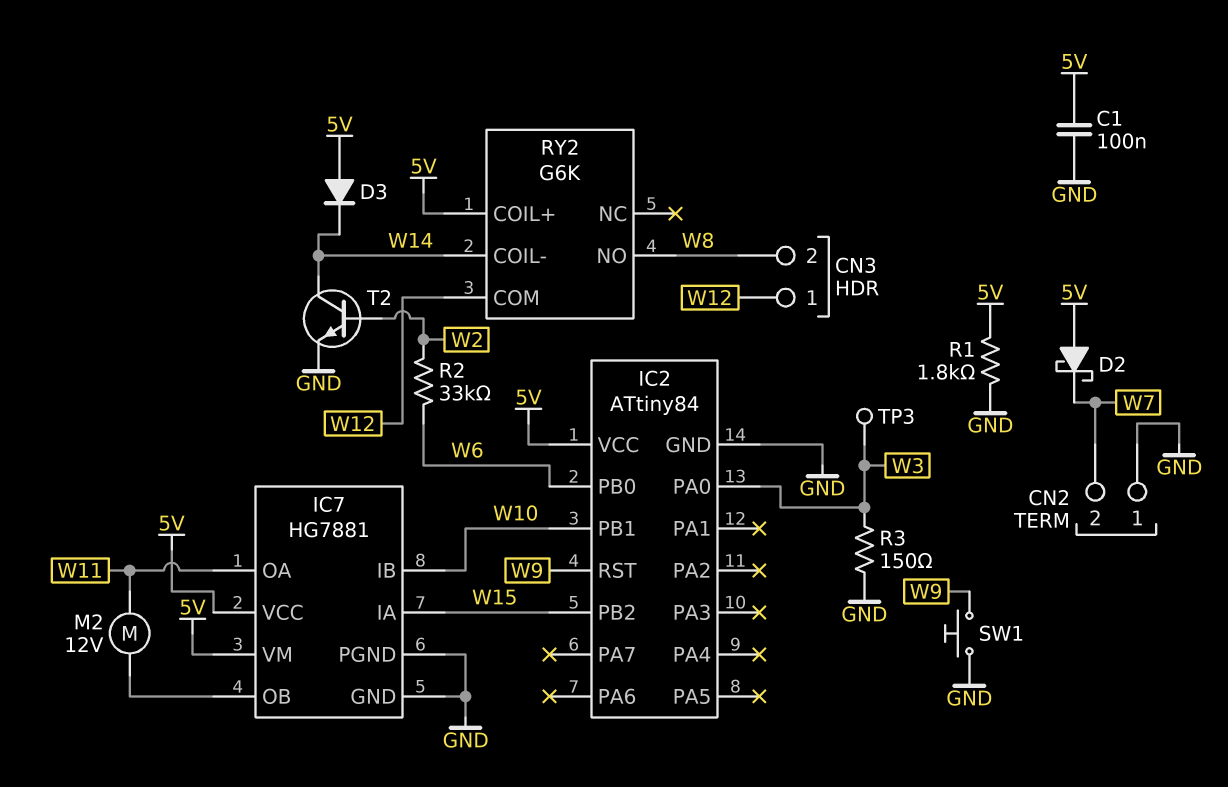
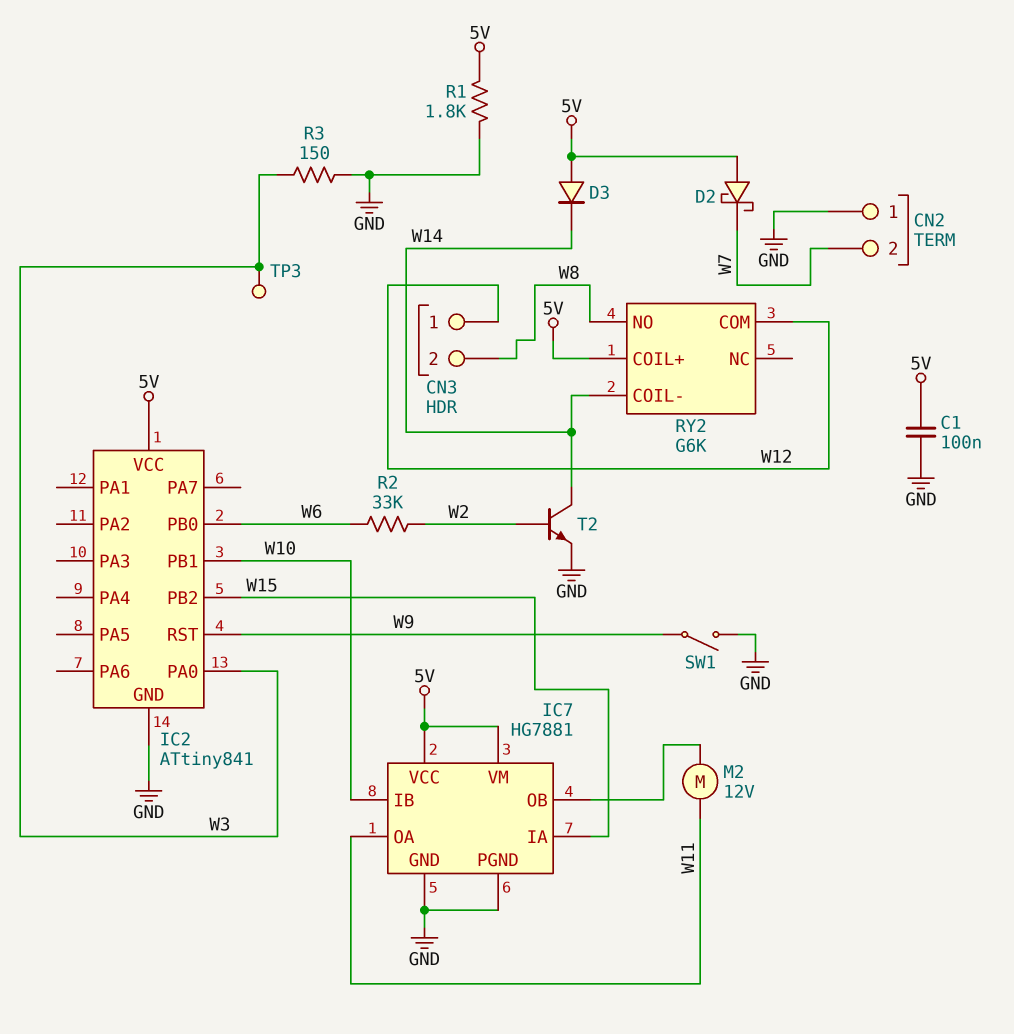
IC2: ATtiny84 -> ATtiny841
SW1: button (GND, W9) -> switch (GND, W9)

